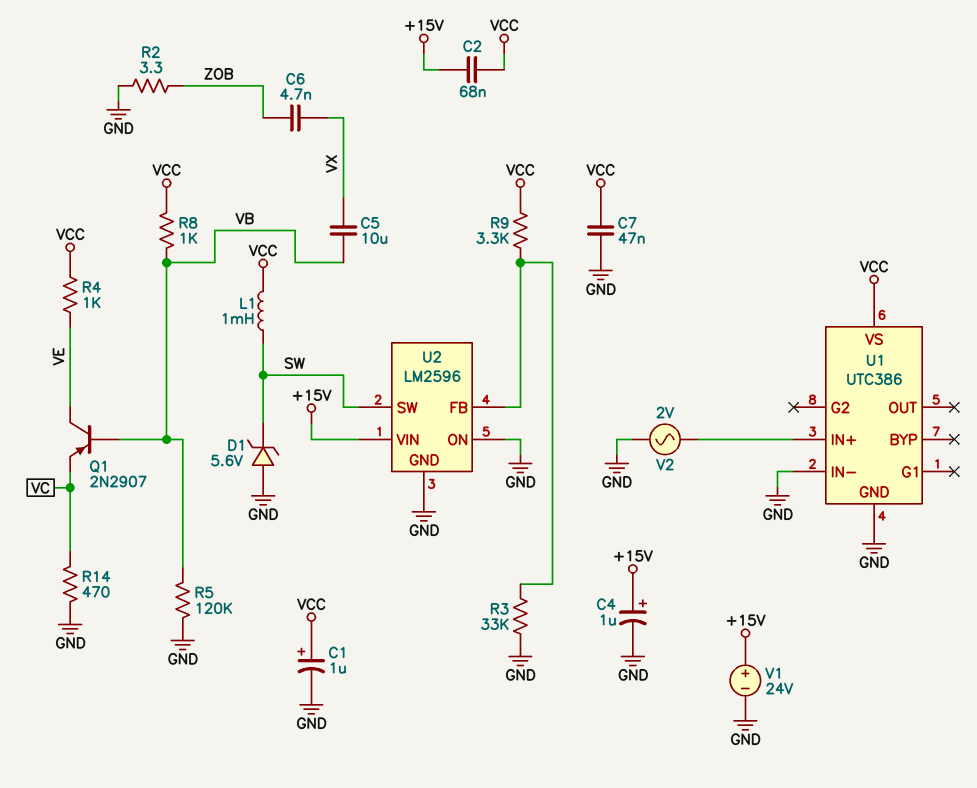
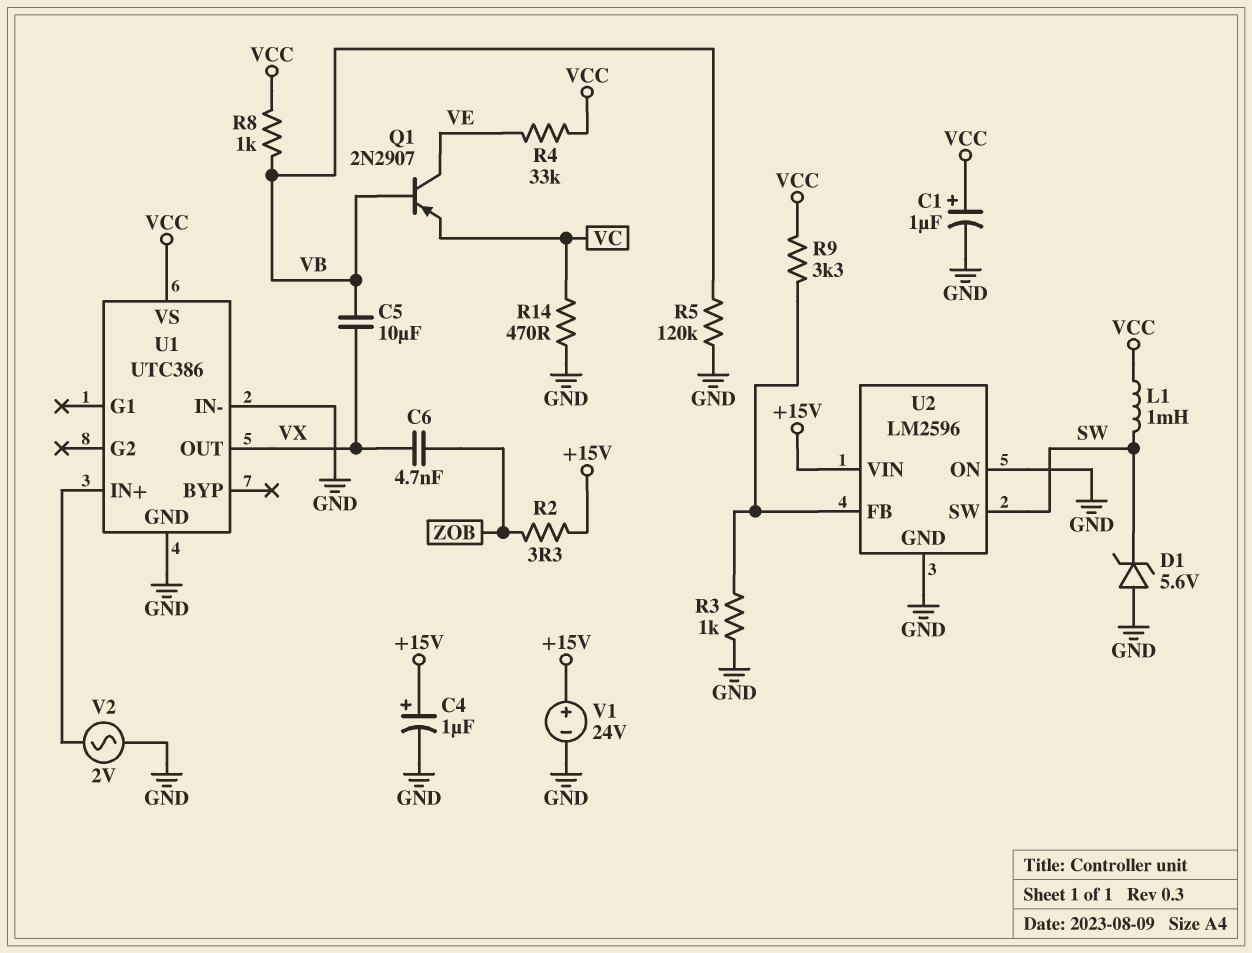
C2: 68nF (+15V, VCC) -> none
C7: 47nF (GND, VCC) -> none
R2: 3.3 (GND, ZOB) -> 3.3 (+15V, ZOB)
R3: 33k (GND, U2/FB) -> 1k (GND, U2/FB)
R4: 1k (VCC, VE) -> 33k (VCC, VE)
U1 pin OUT: none -> VX

